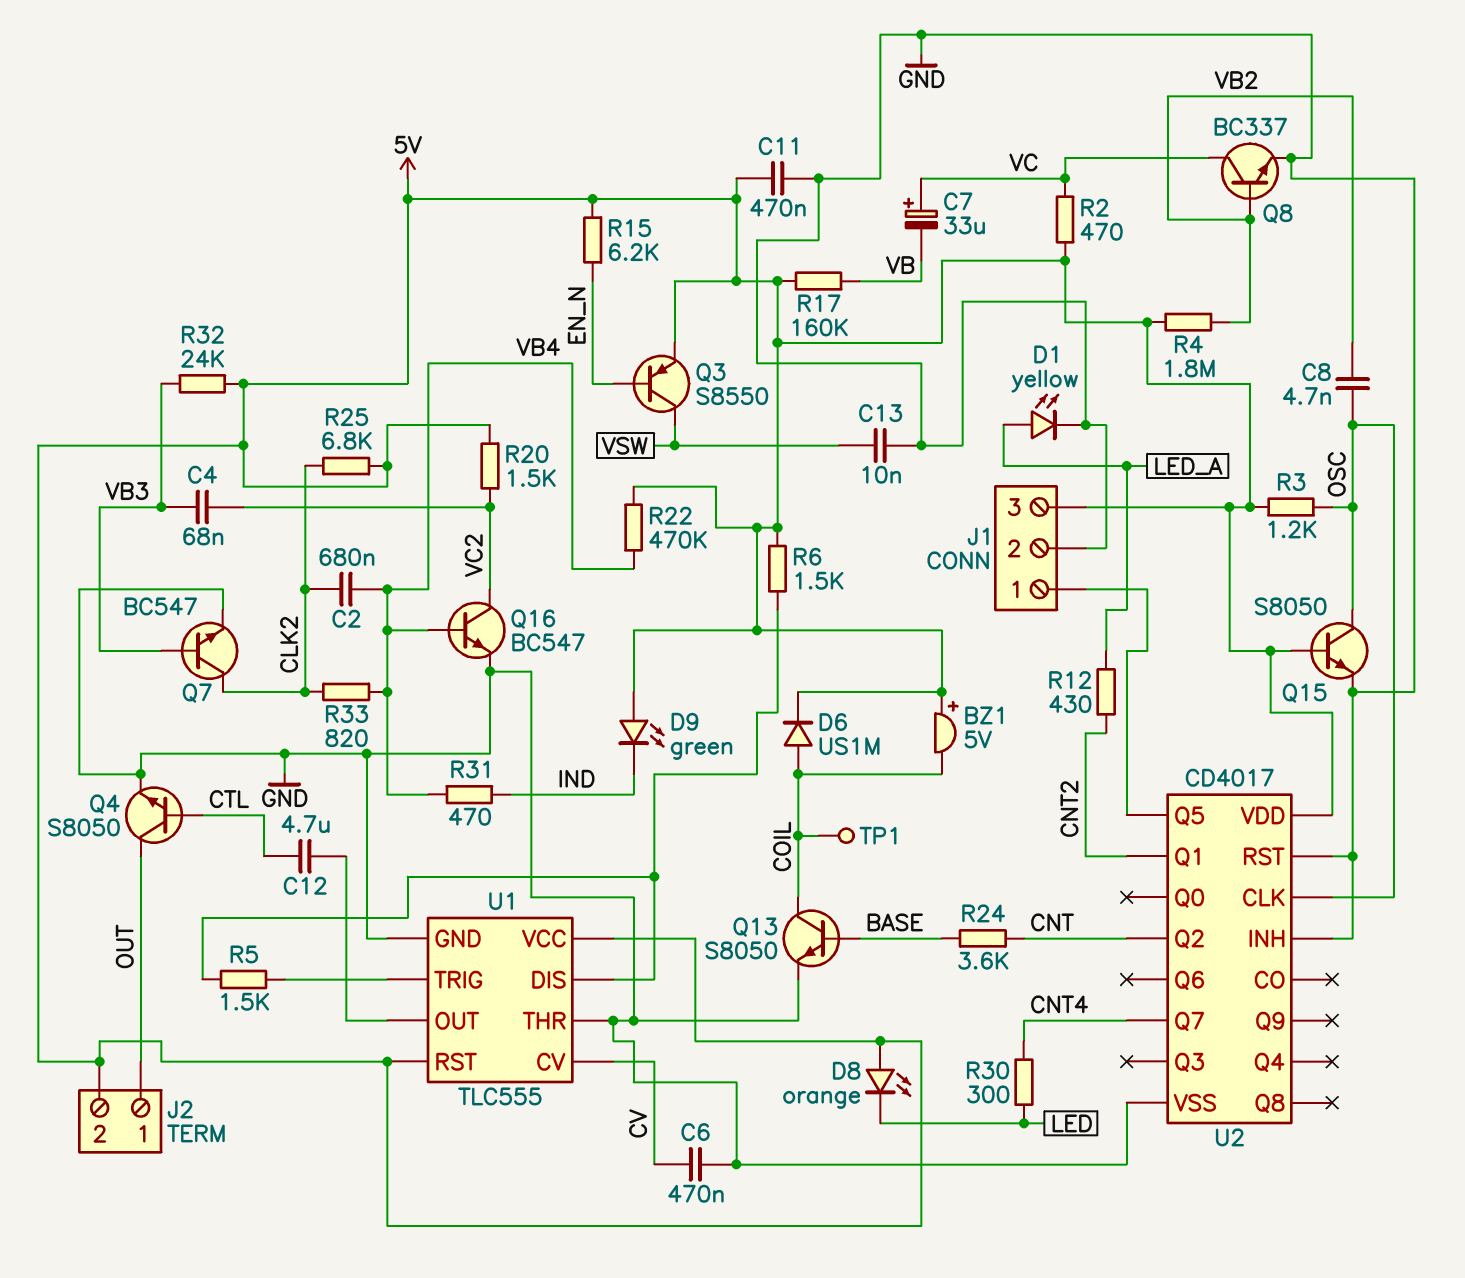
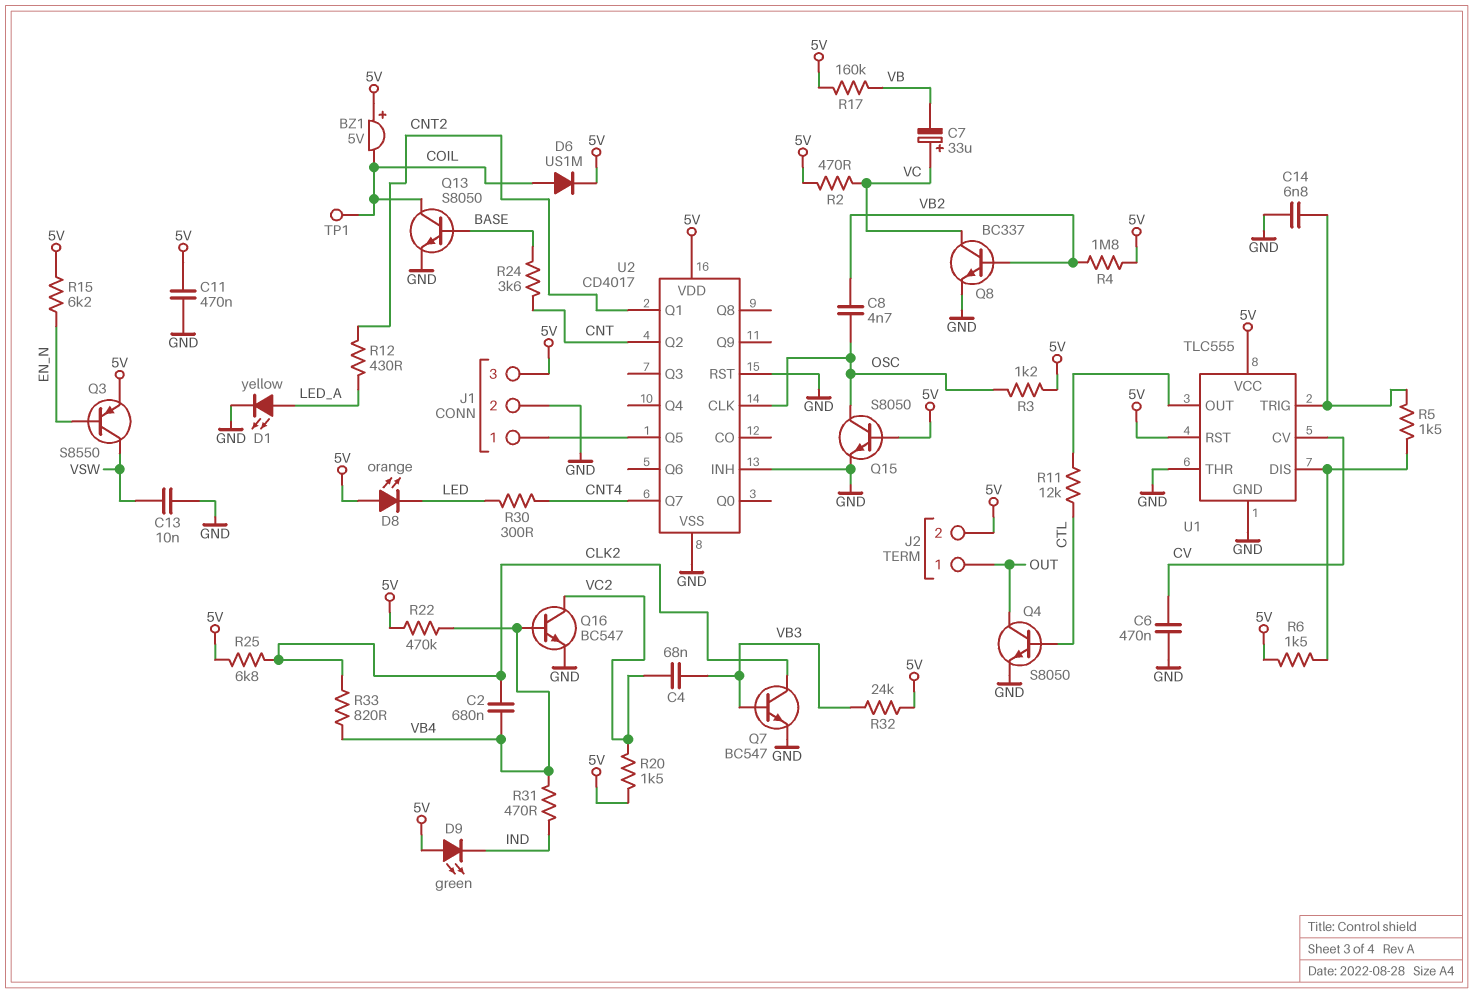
C12: 4.7uF (CTL, U1/OUT) -> none
C14: none -> 6.8nF (GND, U1/TRIG)
R11: none -> 12k (CTL, U1/OUT)

